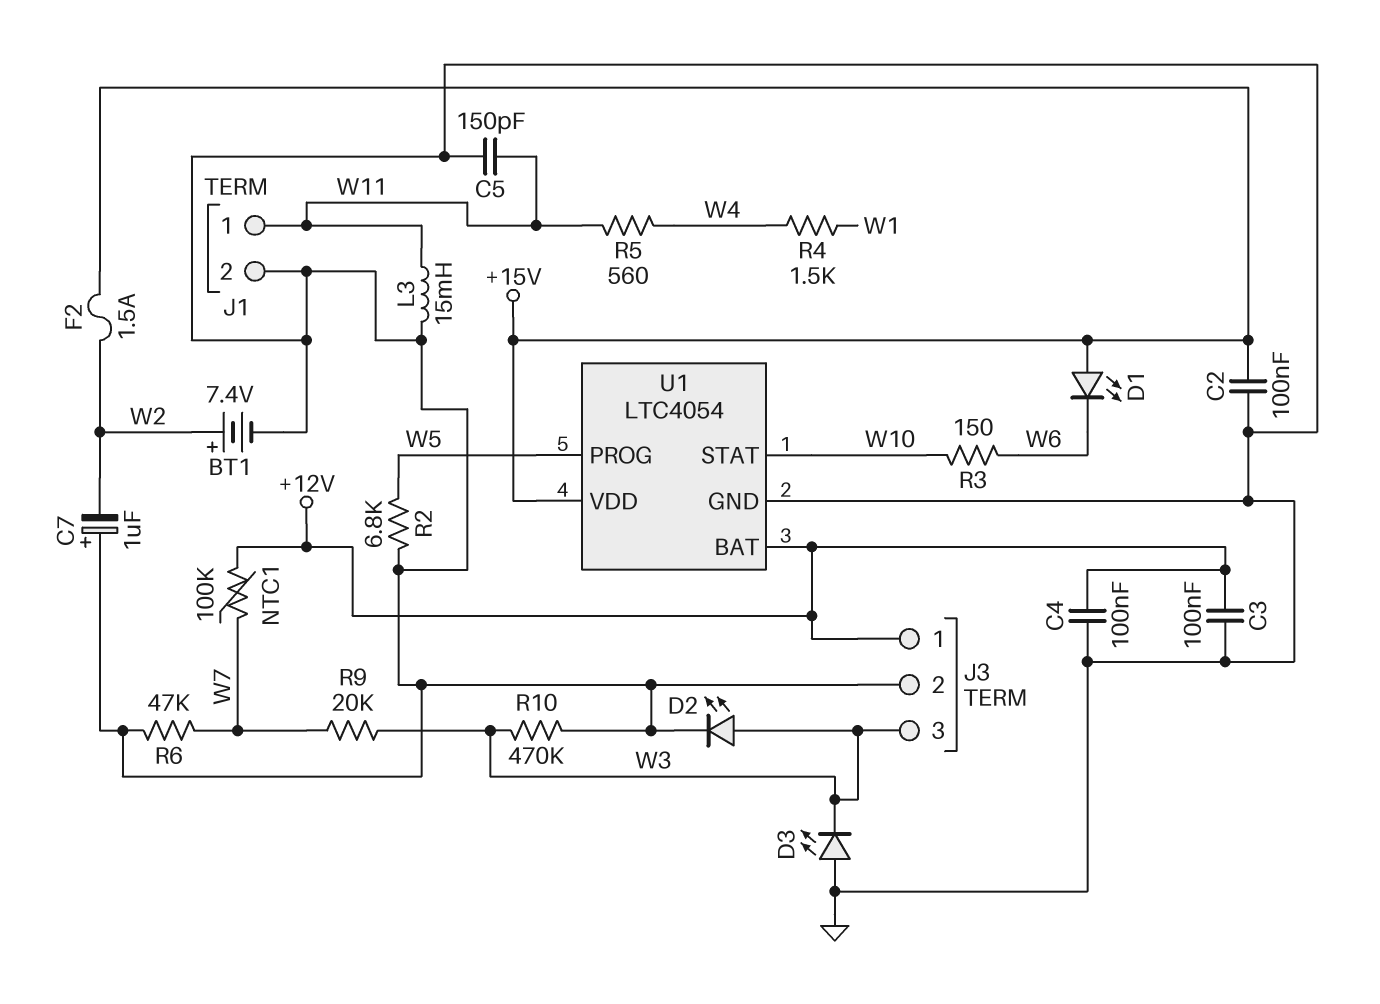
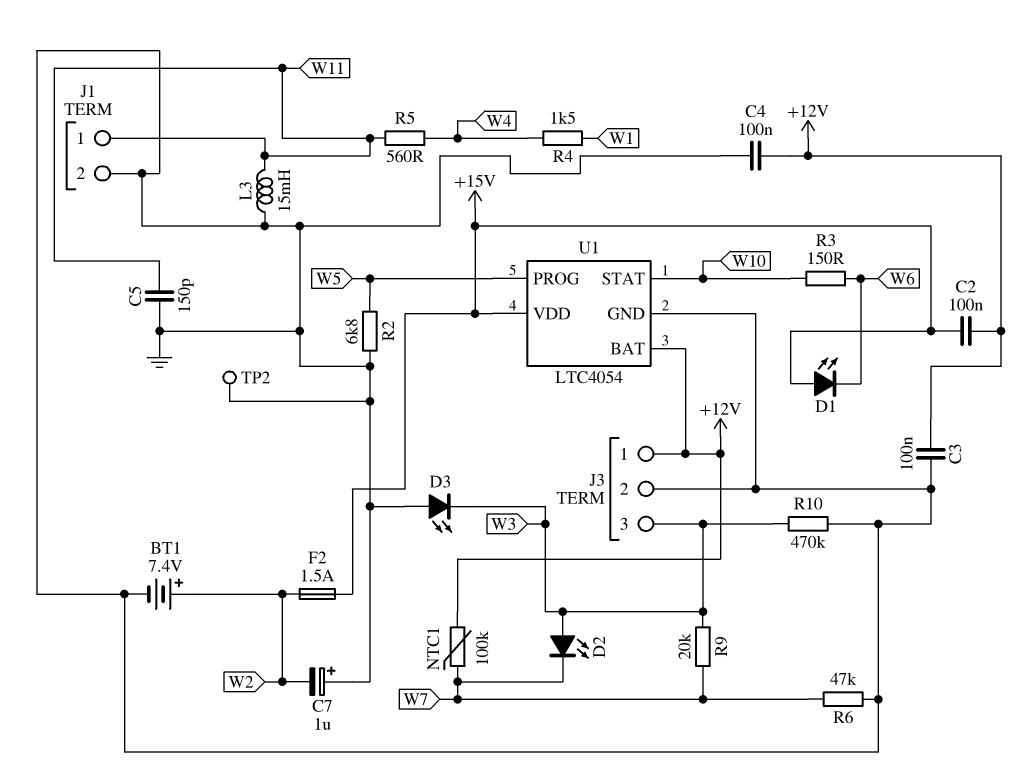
C2: 100nF (+15V, GND) -> 100nF (+12V, +15V)
D2: LED (A W3, K GND) -> LED (A W3, K W7)
TP2: none -> test point (GND)

